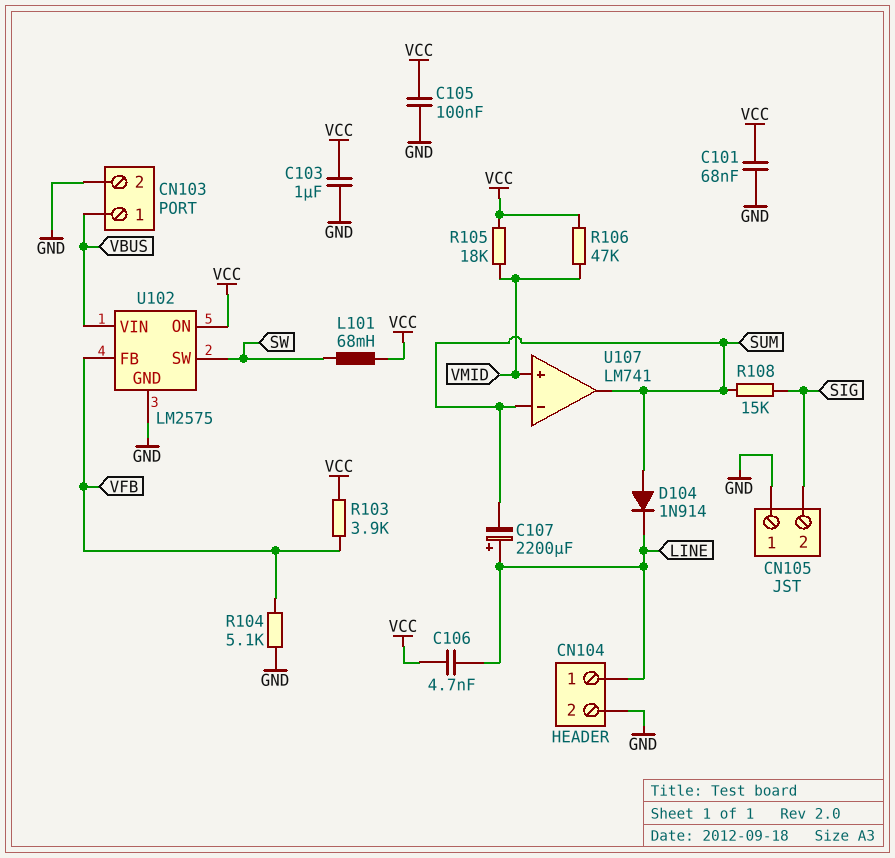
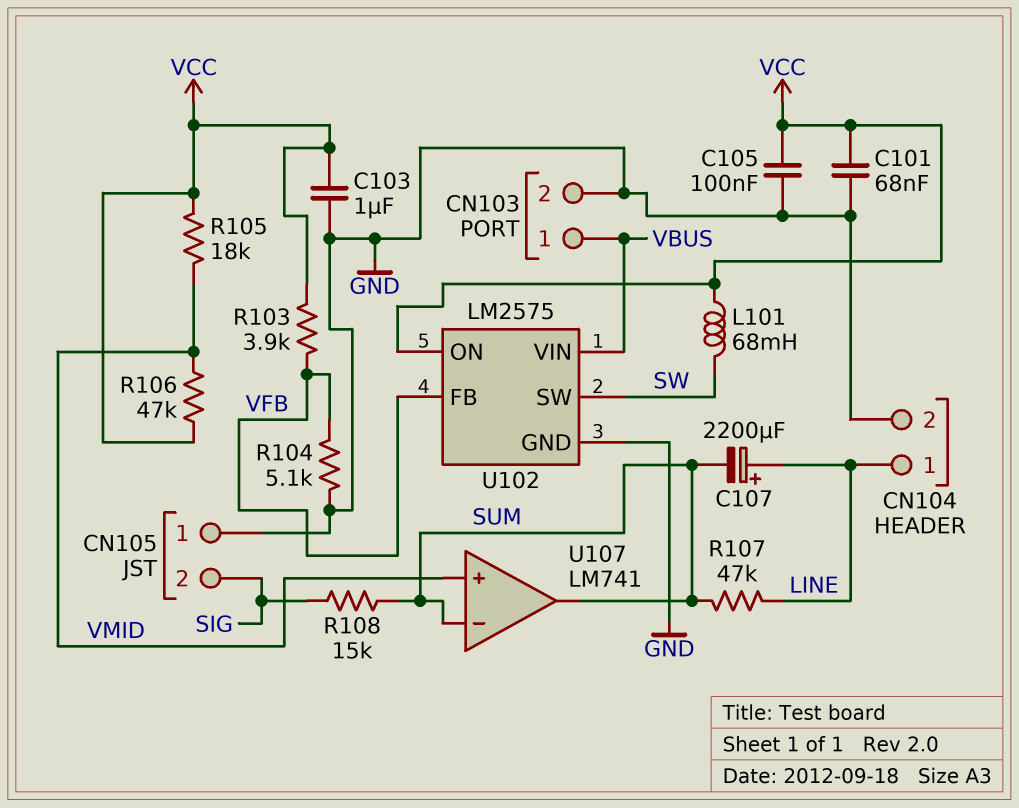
C106: 4.7nF (LINE, VCC) -> none
D104: diode 1N914 (A SUM, K LINE) -> none
R107: none -> 47k (LINE, SUM)

